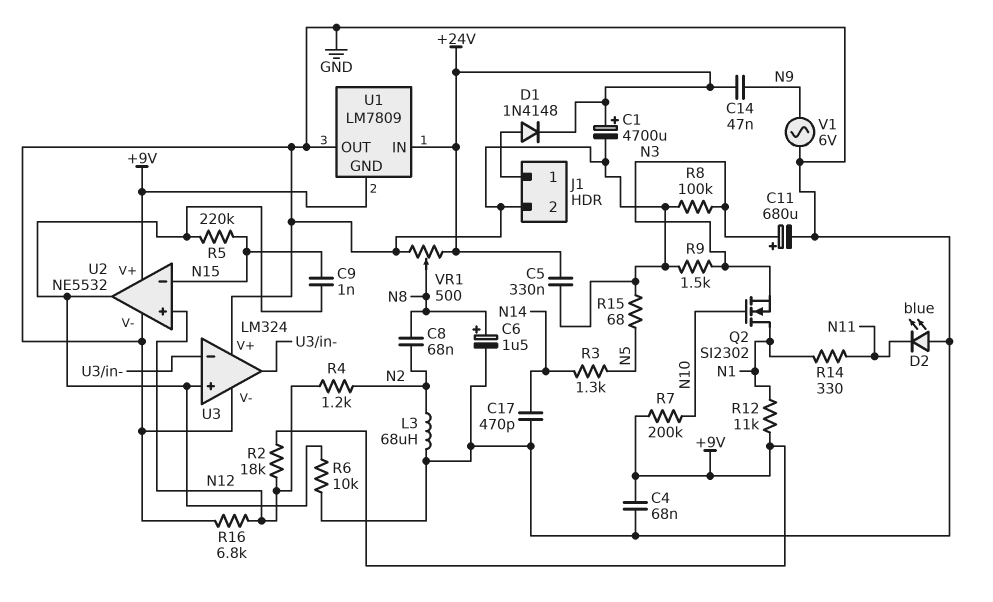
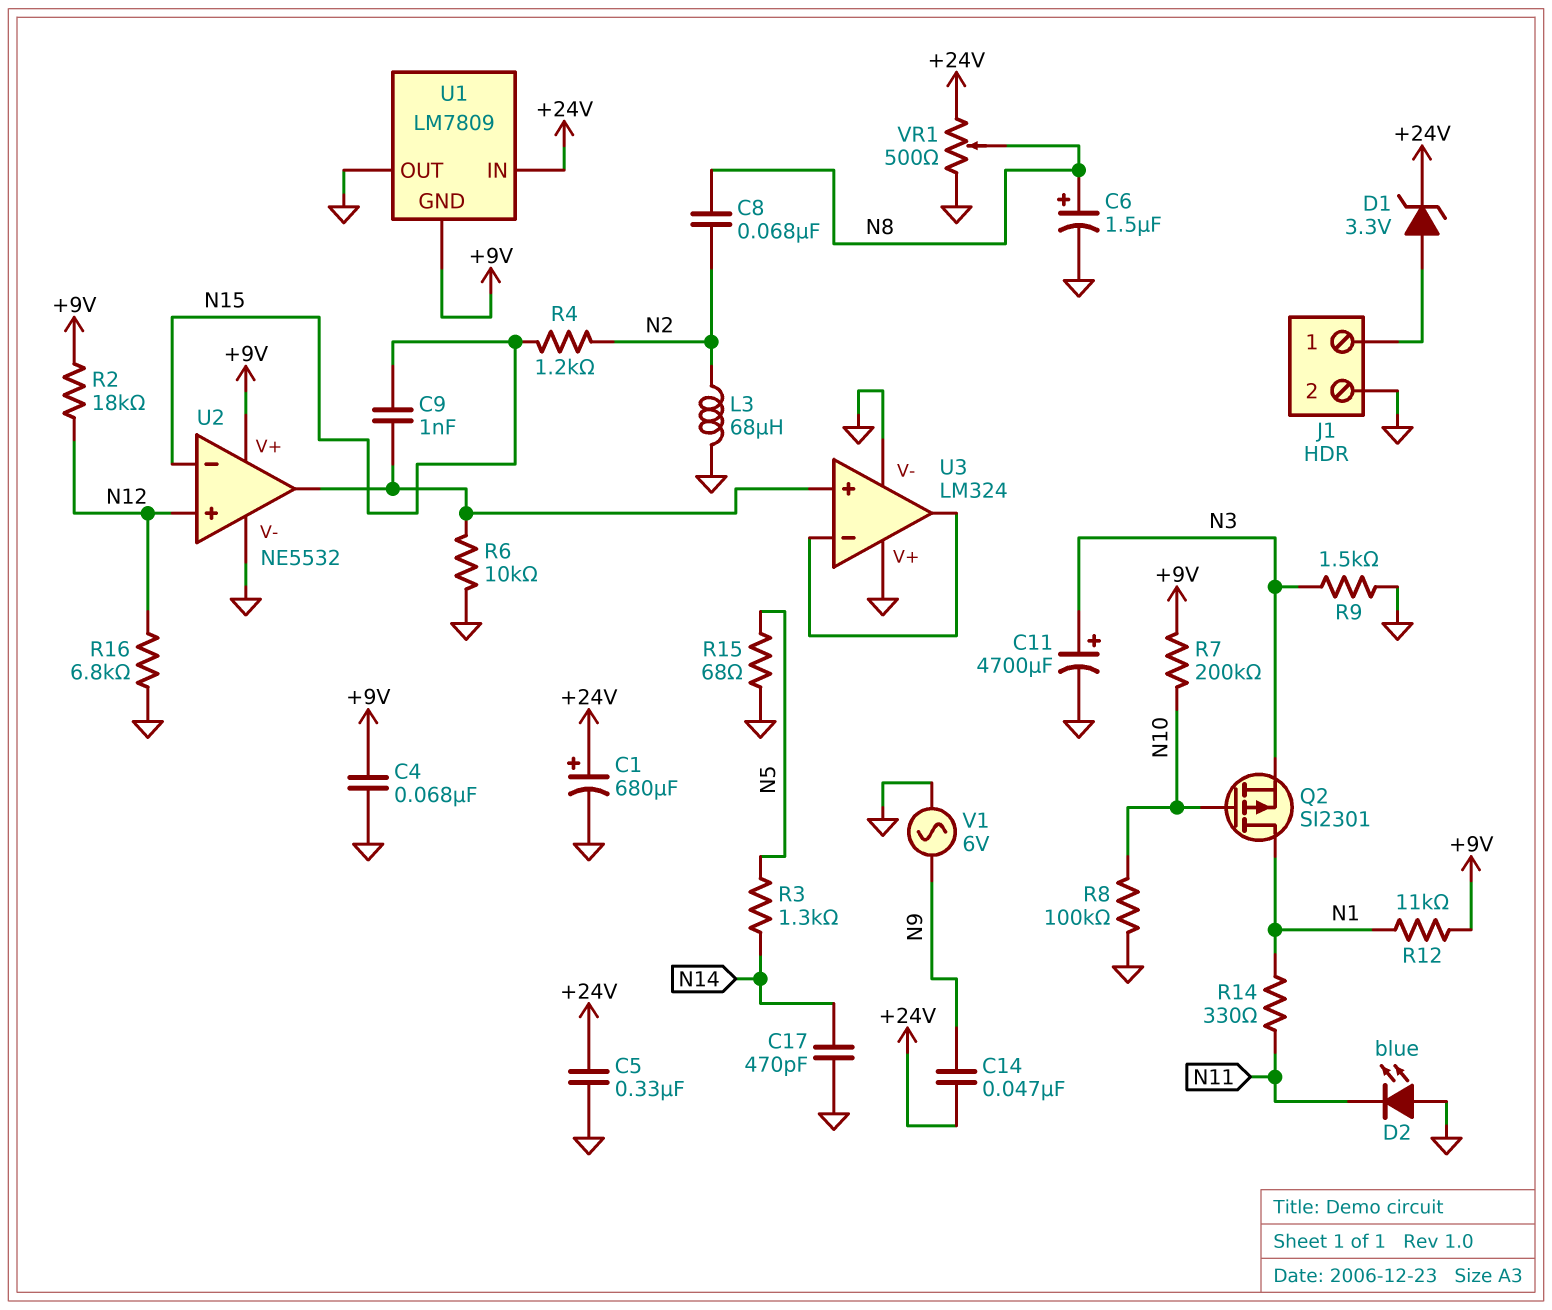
C1: 4700uF (plus +24V, minus GND) -> 680uF (plus +24V, minus GND)
C11: 680uF (plus N3, minus GND) -> 4700uF (plus N3, minus GND)
D1: diode 1N4148 (A J1/1, K +24V) -> zener 3.3V (A J1/1, K +24V)
Q2: NMOS SI2302 (G N10, D N1, S N3) -> PMOS SI2301 (G N10, D N1, S N3)
R4: 1.2k (N2, N12) -> 1.2k (N2, N15)
R5: 220k (N15, U2/out) -> none
R8: 100k (GND, N3) -> 100k (GND, N10)

